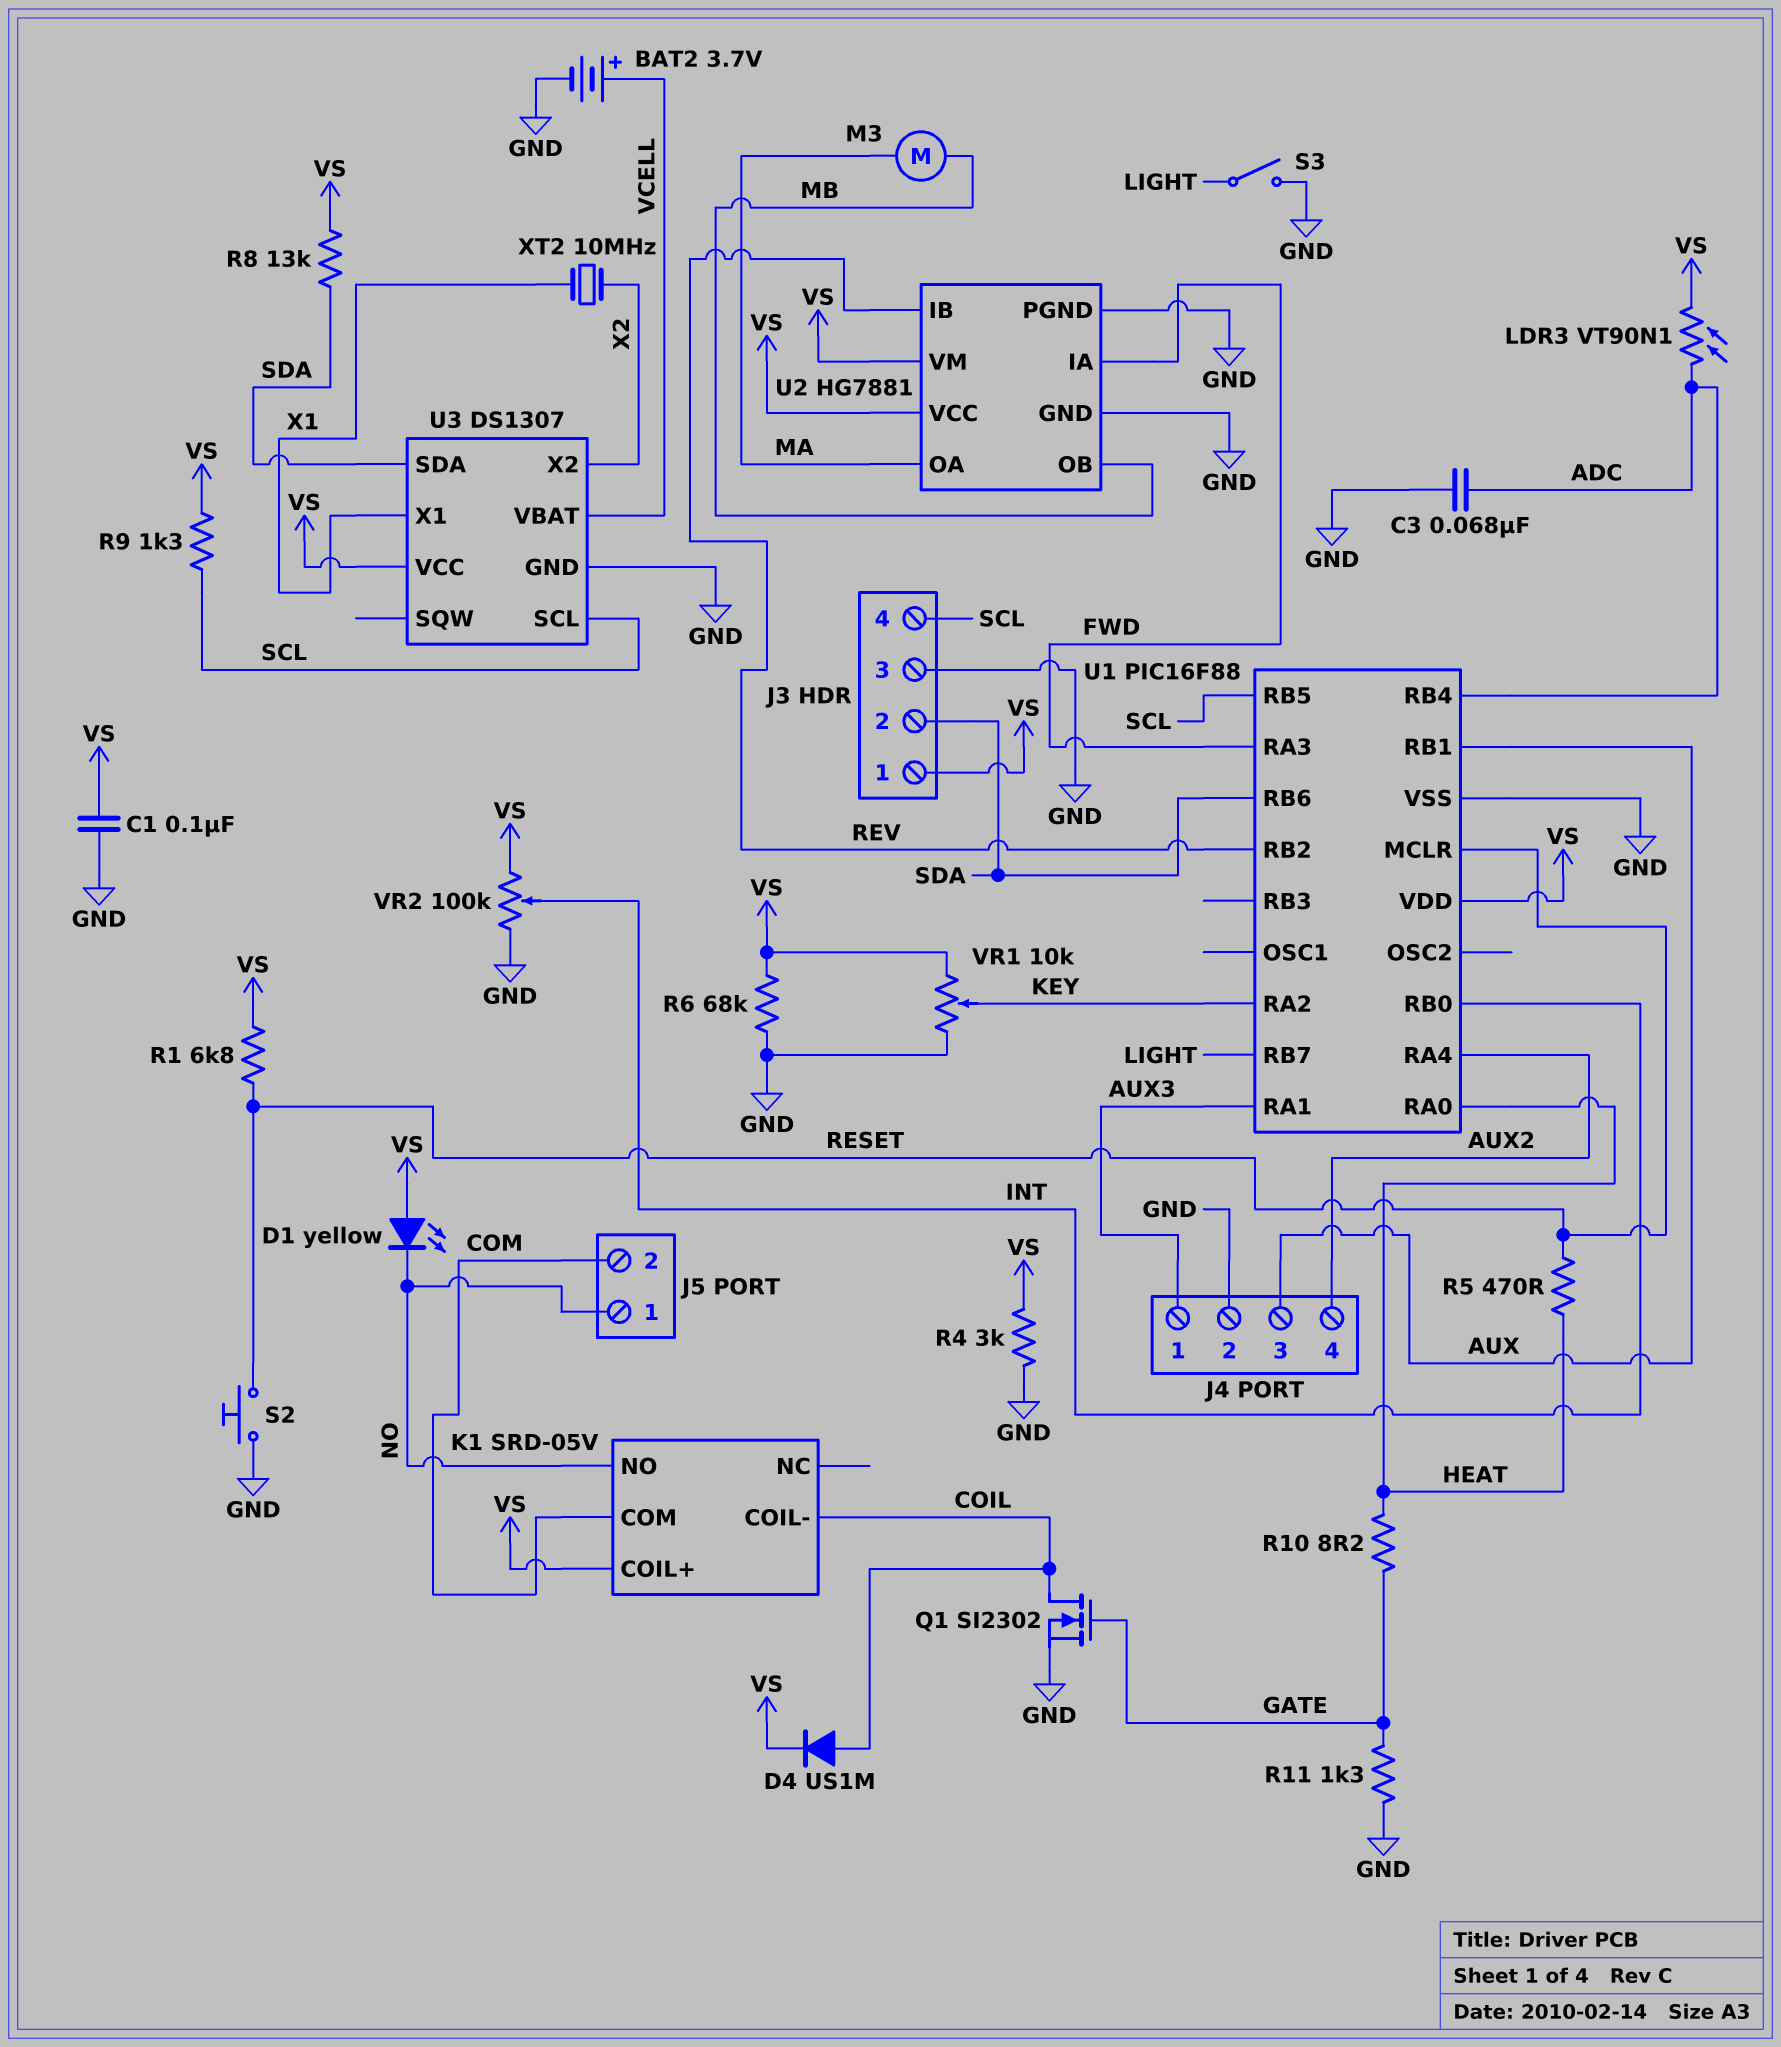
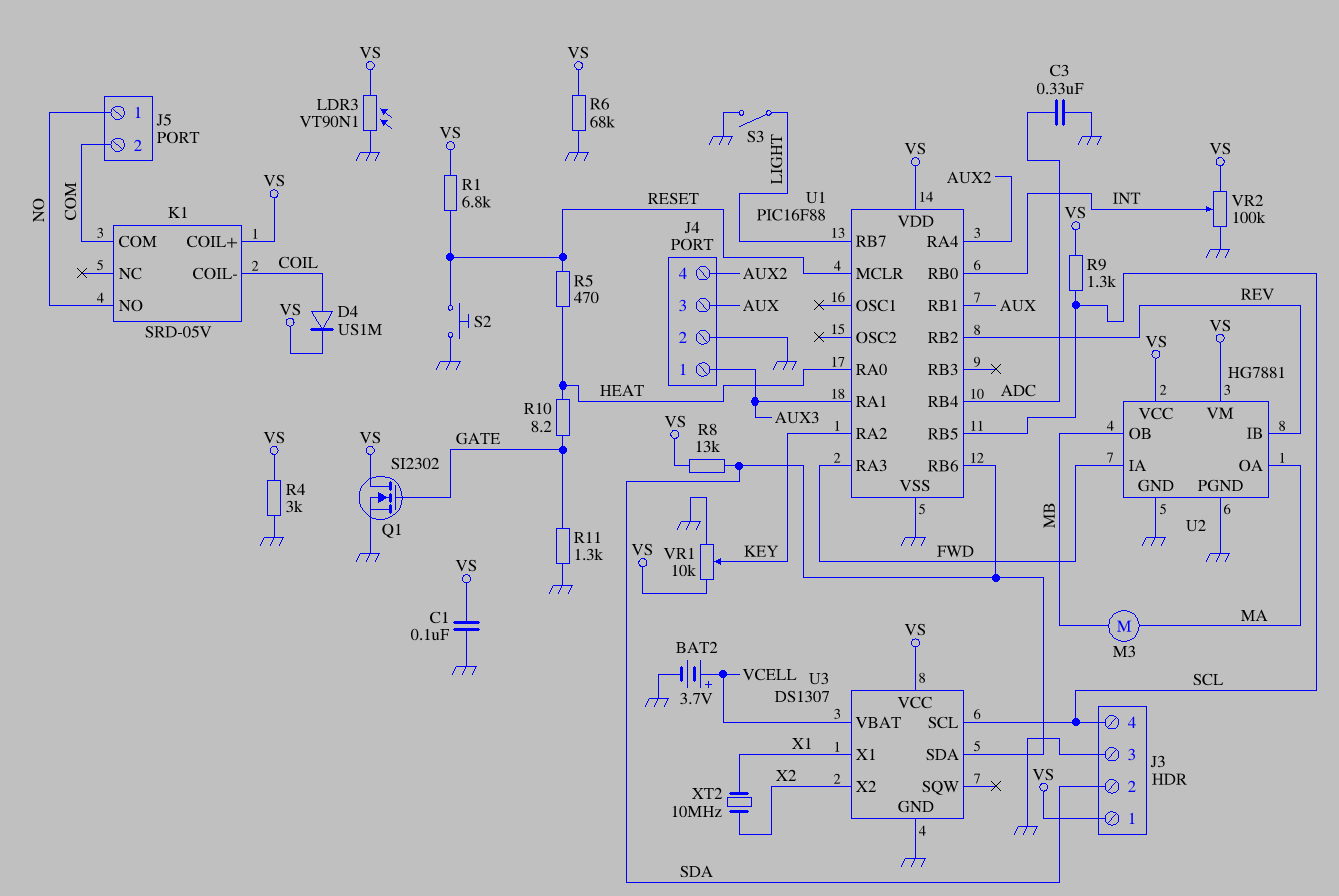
C3: 68nF (ADC, GND) -> 330nF (ADC, GND)
D1: LED yellow (A VS, K NO) -> none
LDR3: VT90N1 (ADC, VS) -> VT90N1 (GND, VS)
Q1: NMOS SI2302 (G GATE, D COIL, S GND) -> NMOS SI2302 (G GATE, D VS, S GND)

